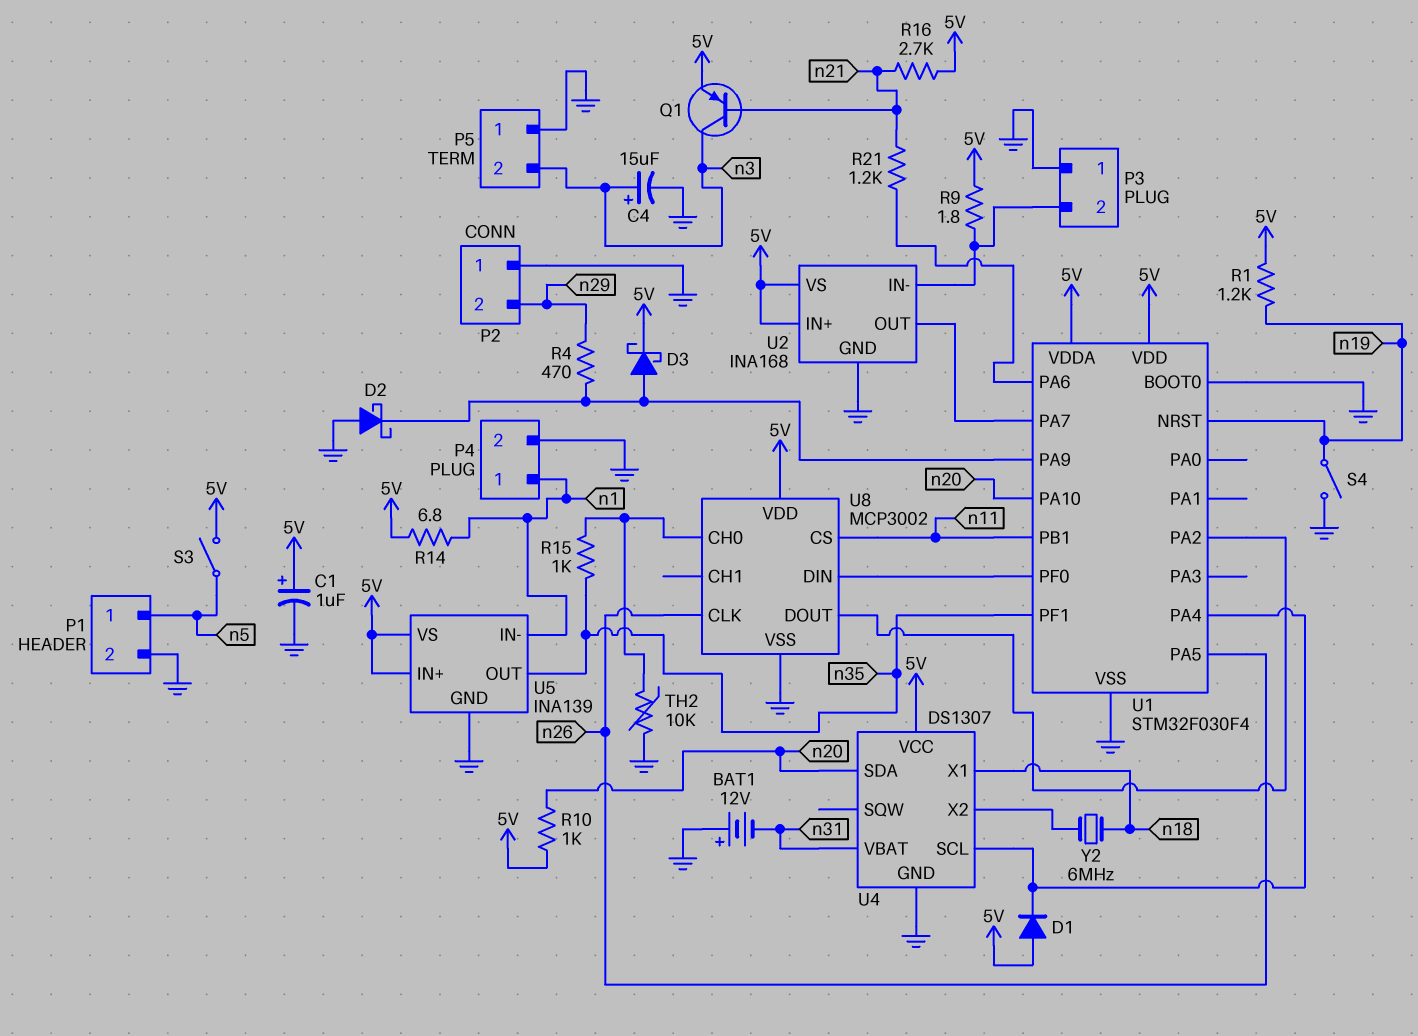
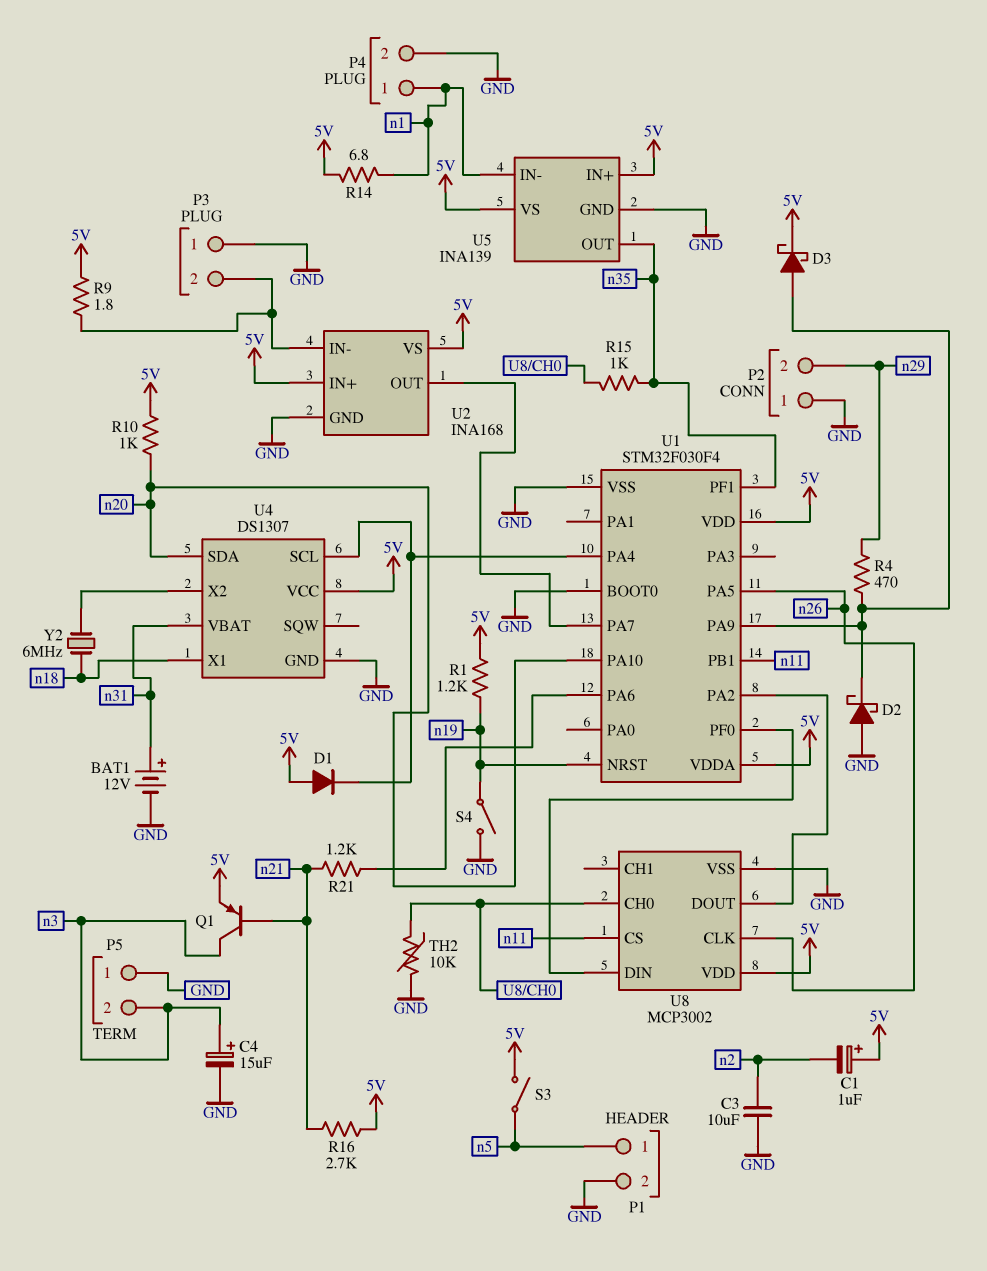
BAT1: 12V (plus GND, minus n31) -> 12V (plus n31, minus GND)
C1: 1uF (plus 5V, minus GND) -> 1uF (plus 5V, minus n2)
C3: none -> 10uF (GND, n2)

